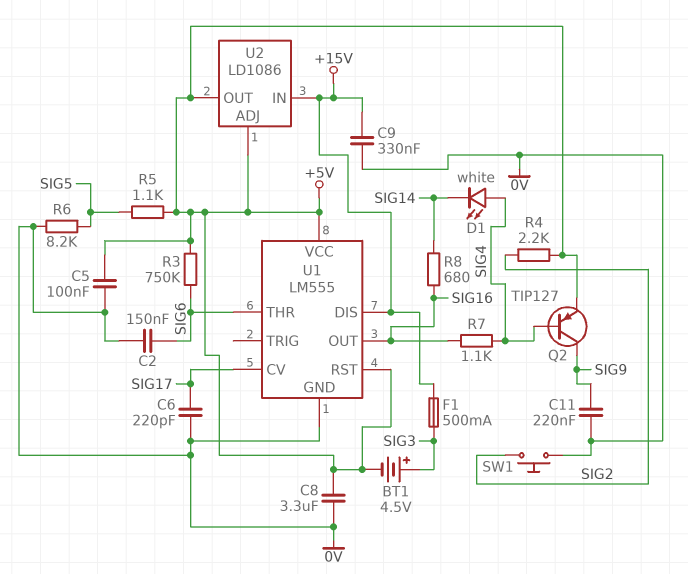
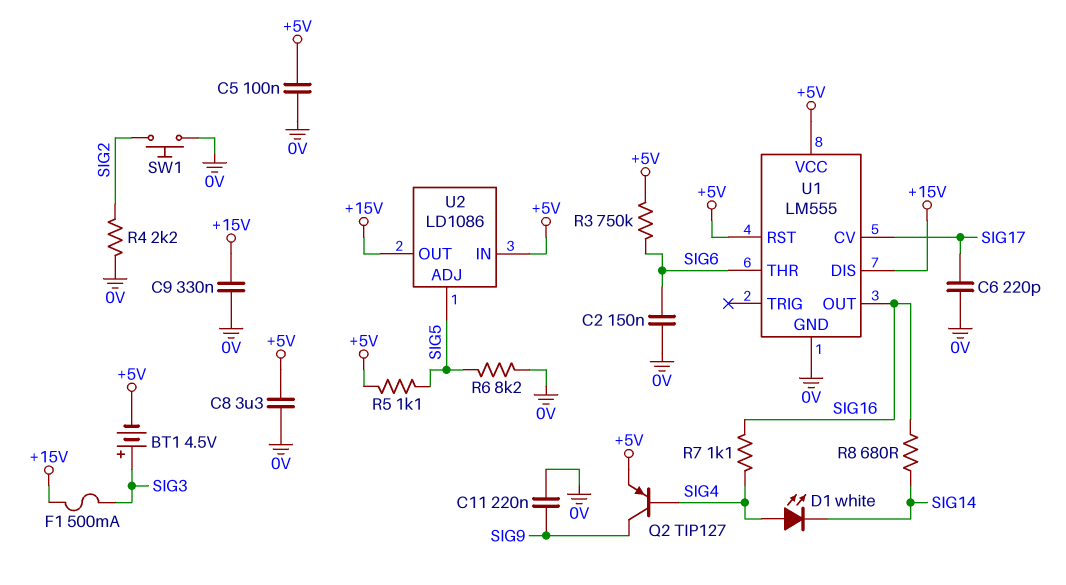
R4: 2.2k (+5V, SIG2) -> 2.2k (0V, SIG2)
U2 pin ADJ: +5V -> SIG5
U2 pin IN: +15V -> +5V
U2 pin OUT: +5V -> +15V

